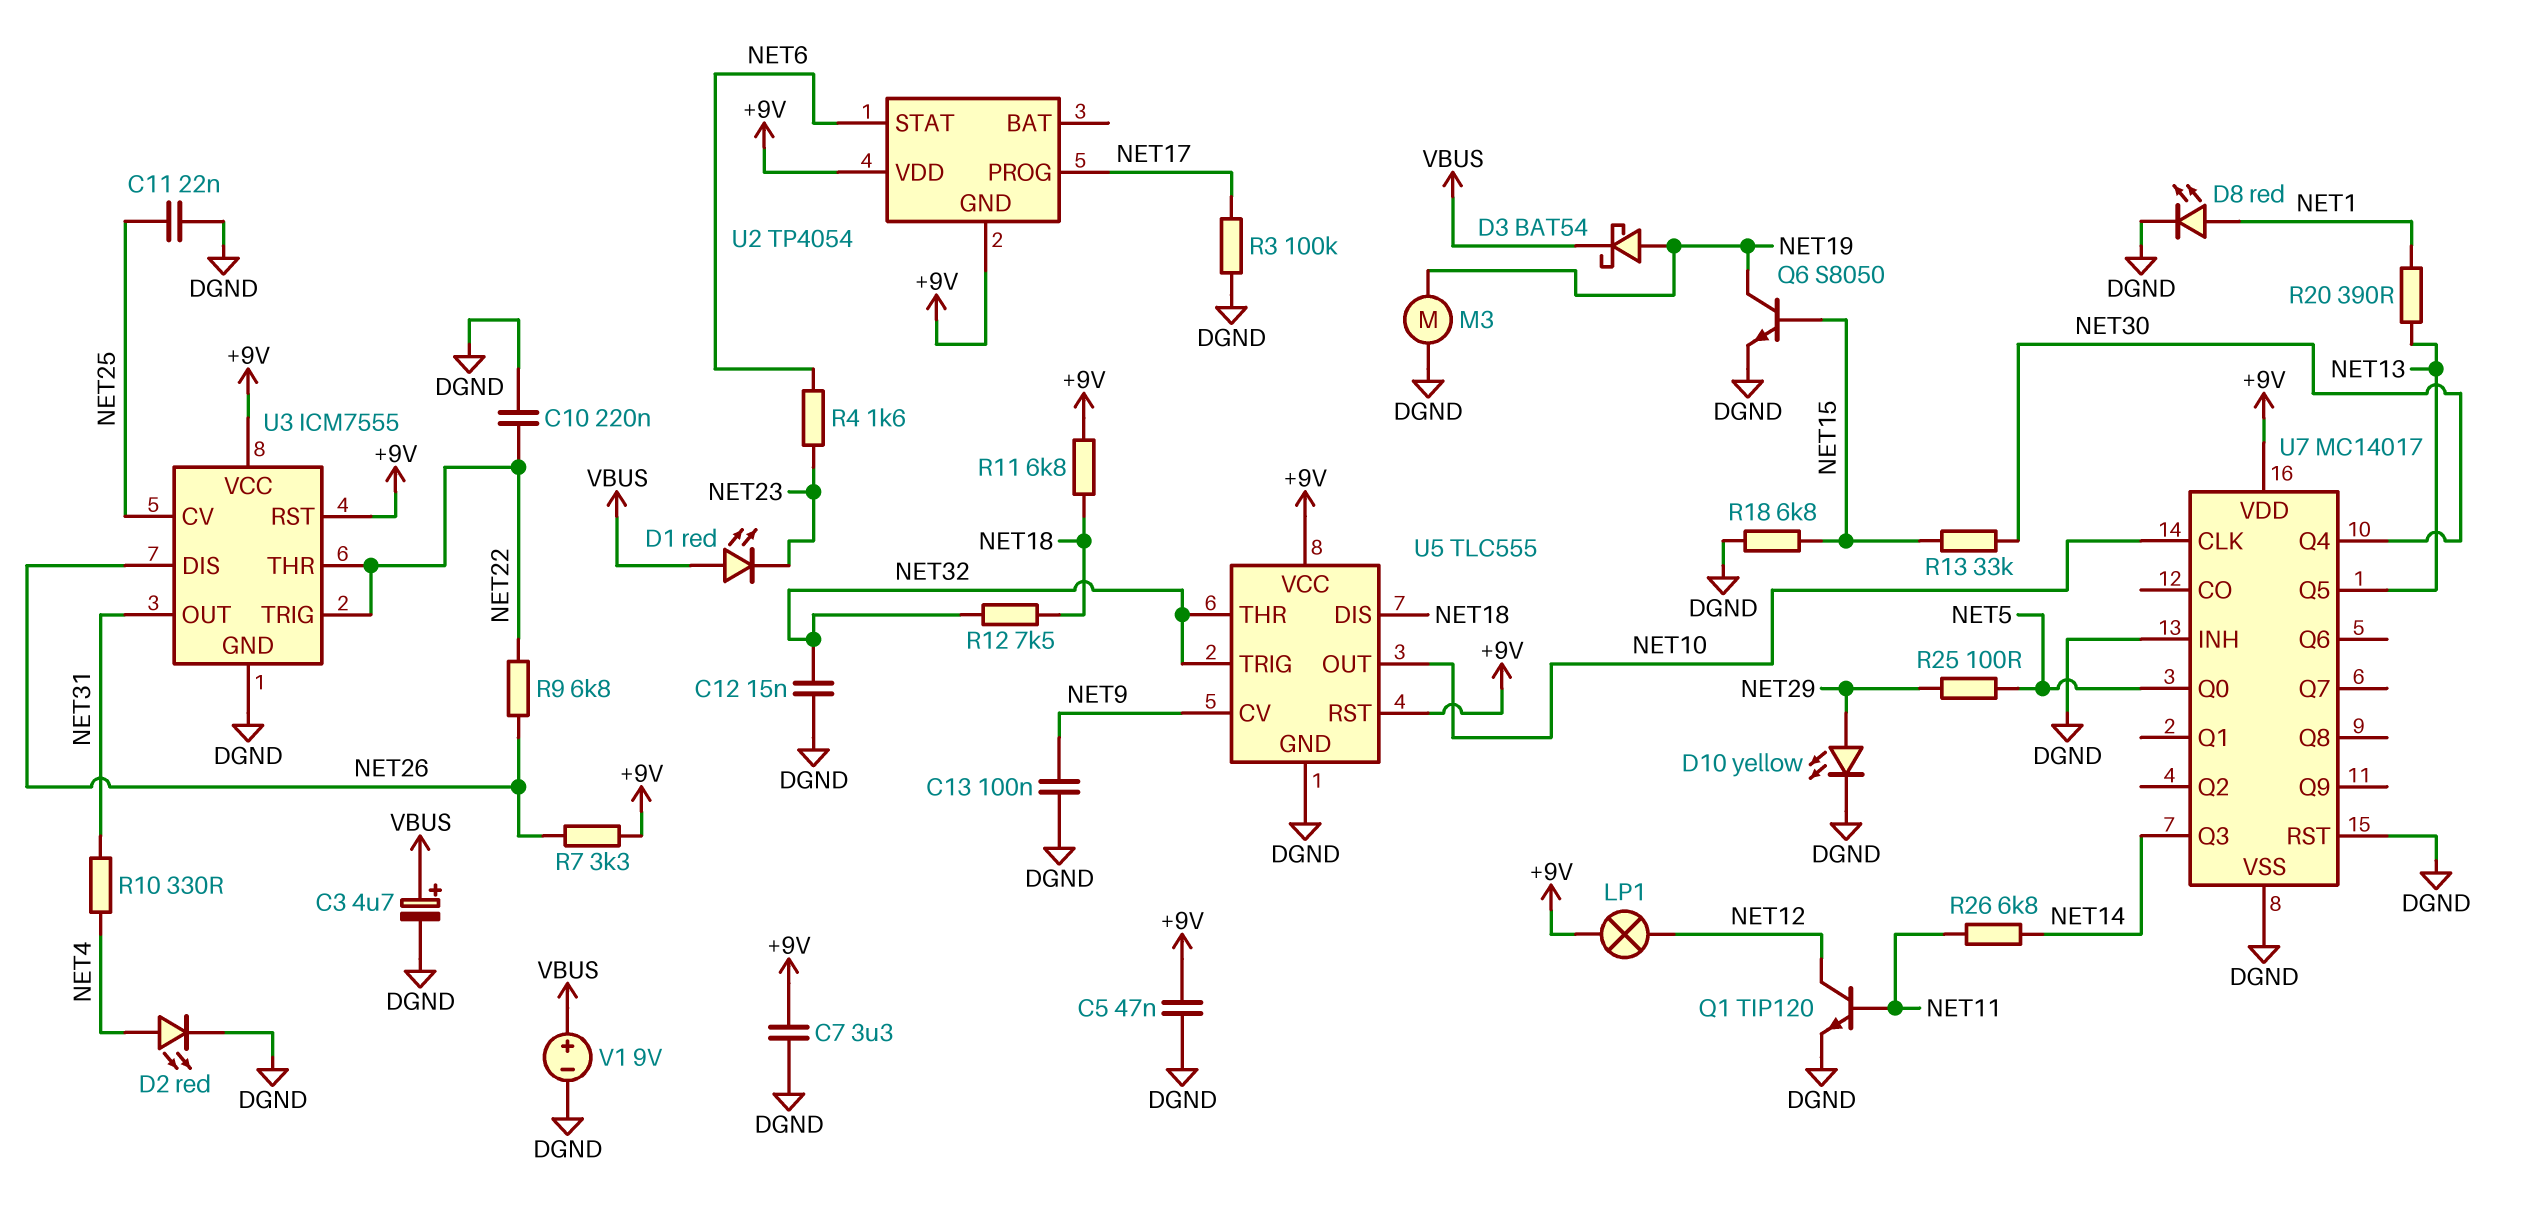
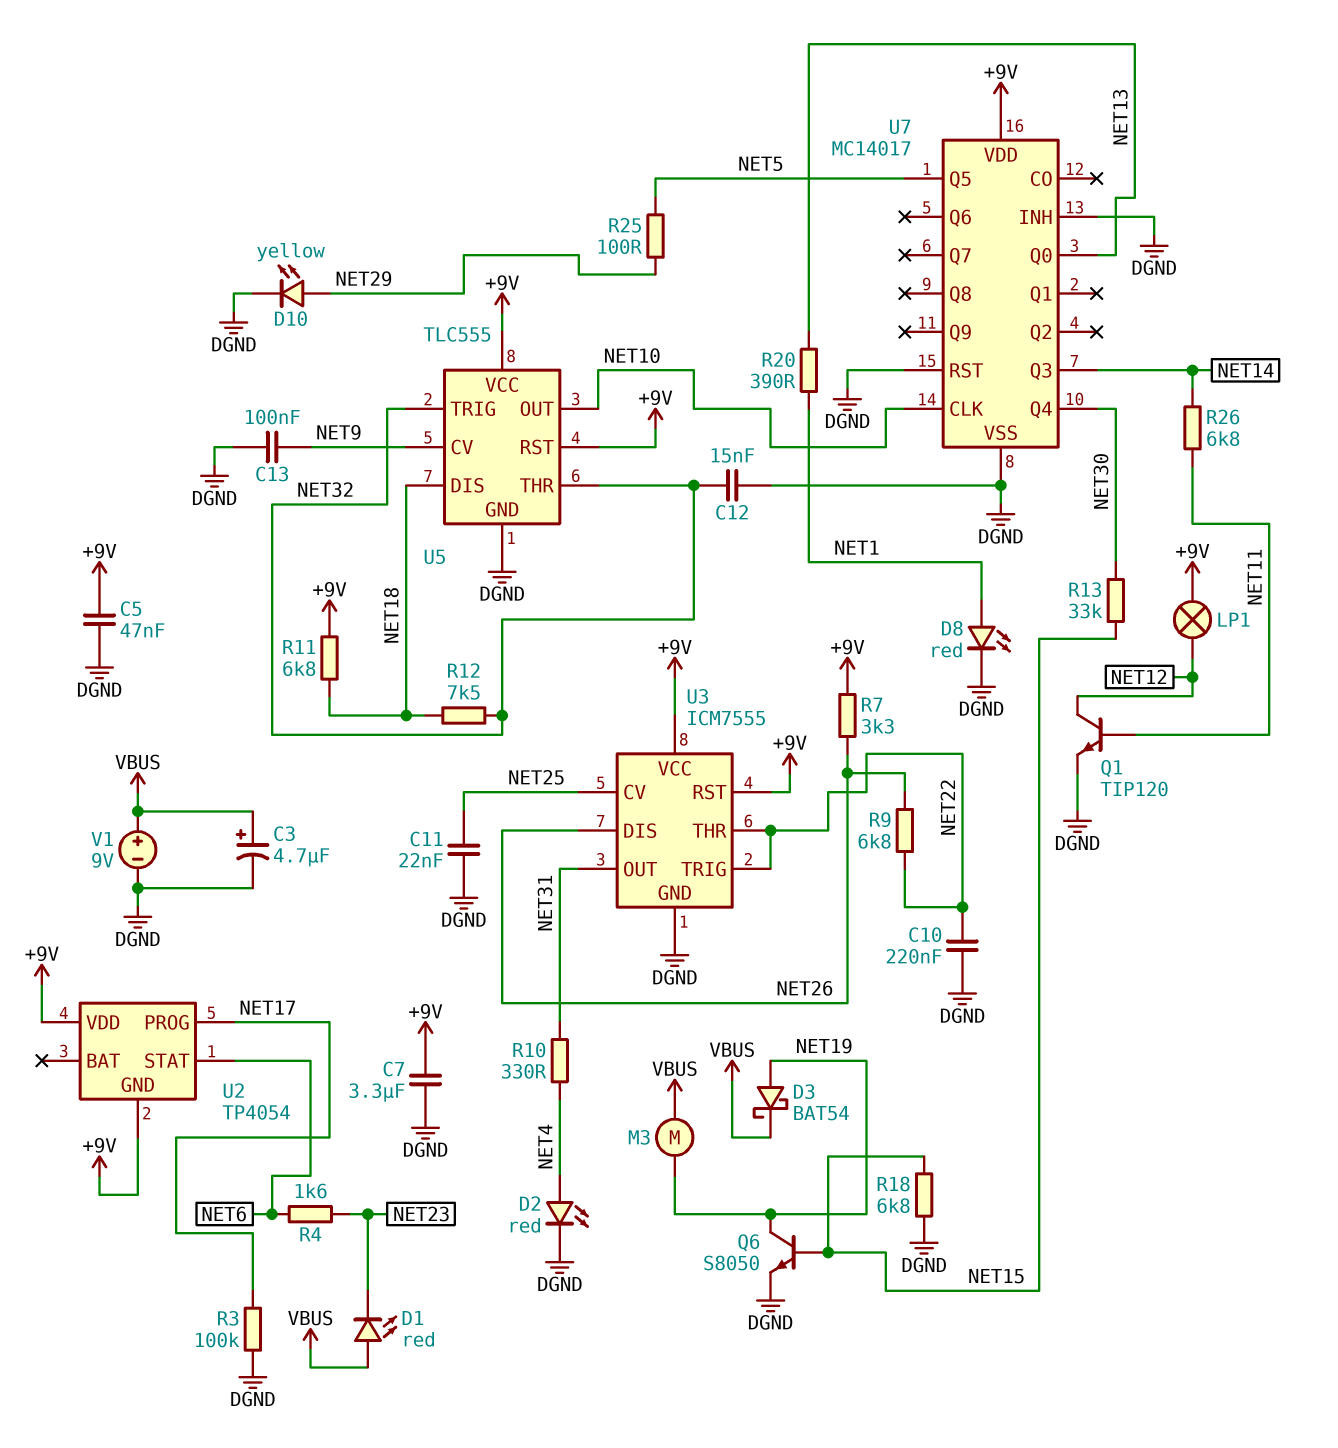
M3: motor (DGND, NET19) -> motor (NET19, VBUS)
U7 pin Q0: NET5 -> NET13
U7 pin Q5: NET13 -> NET5

